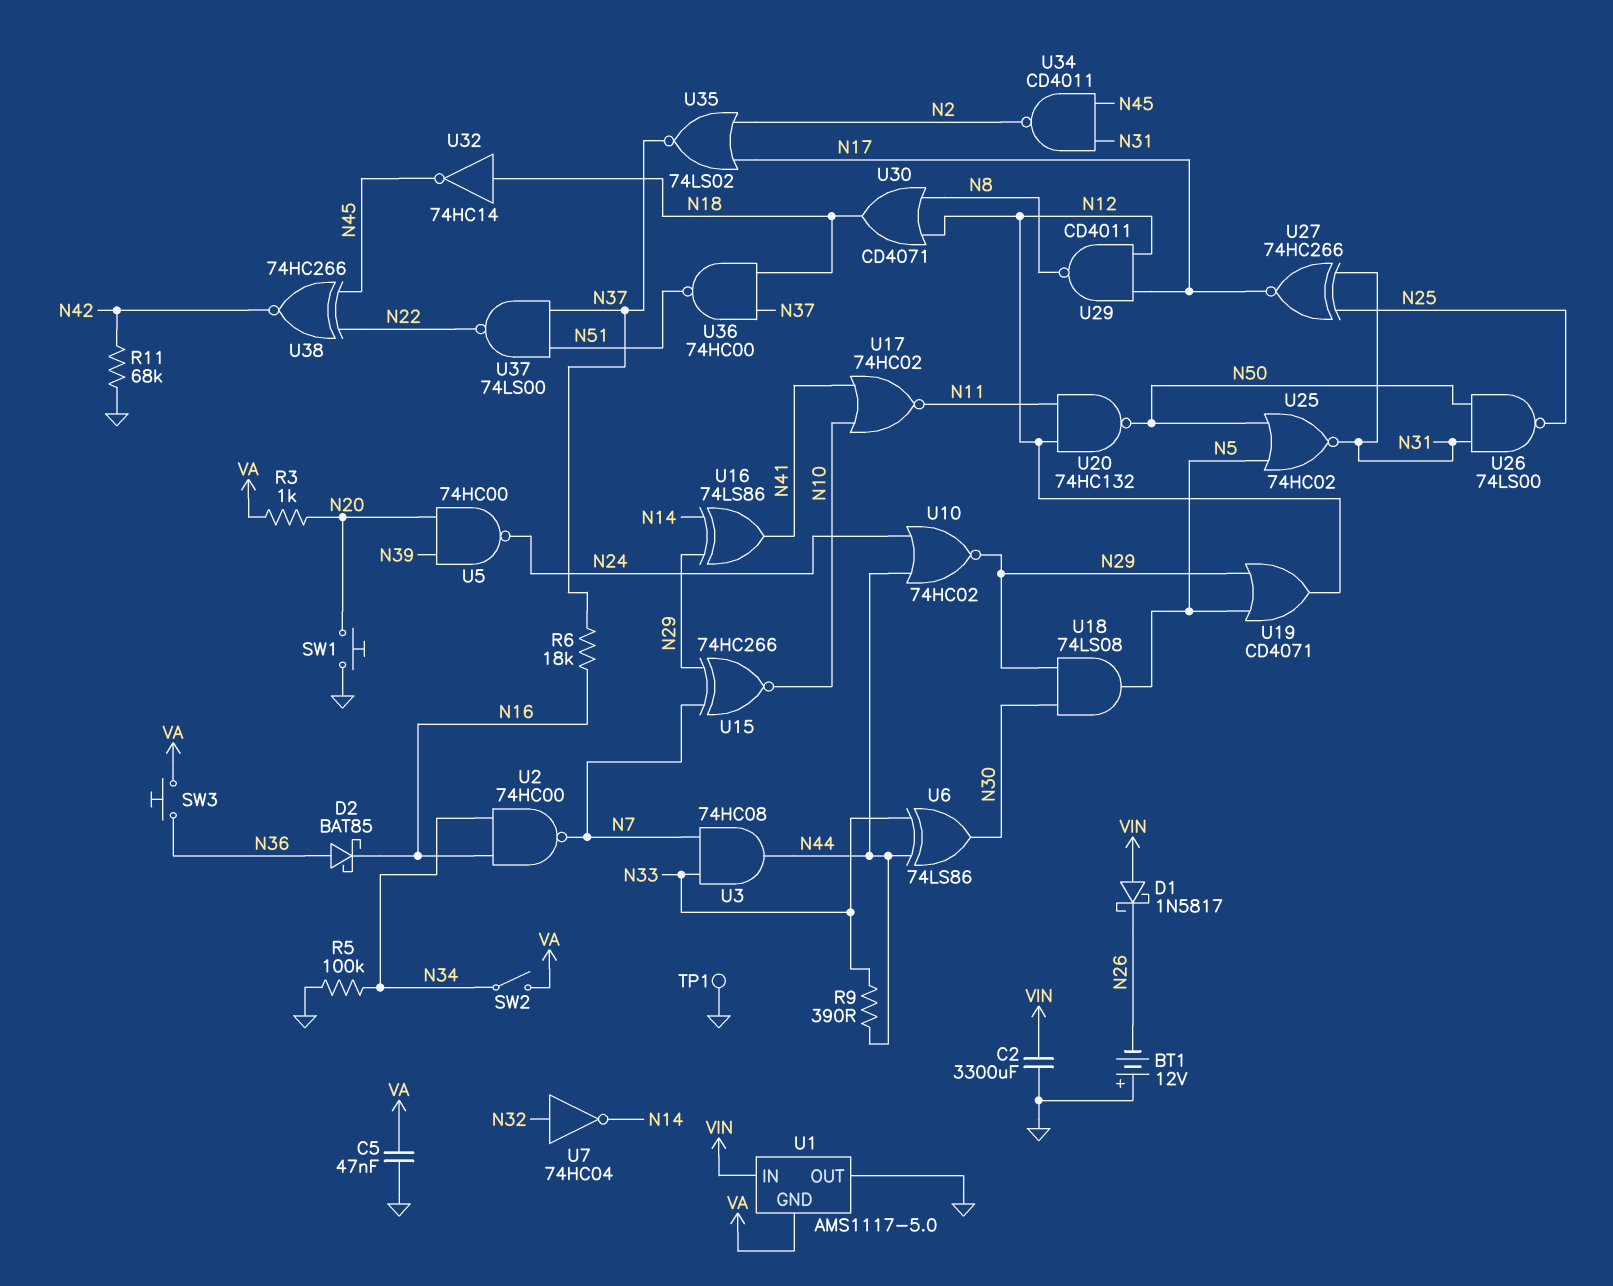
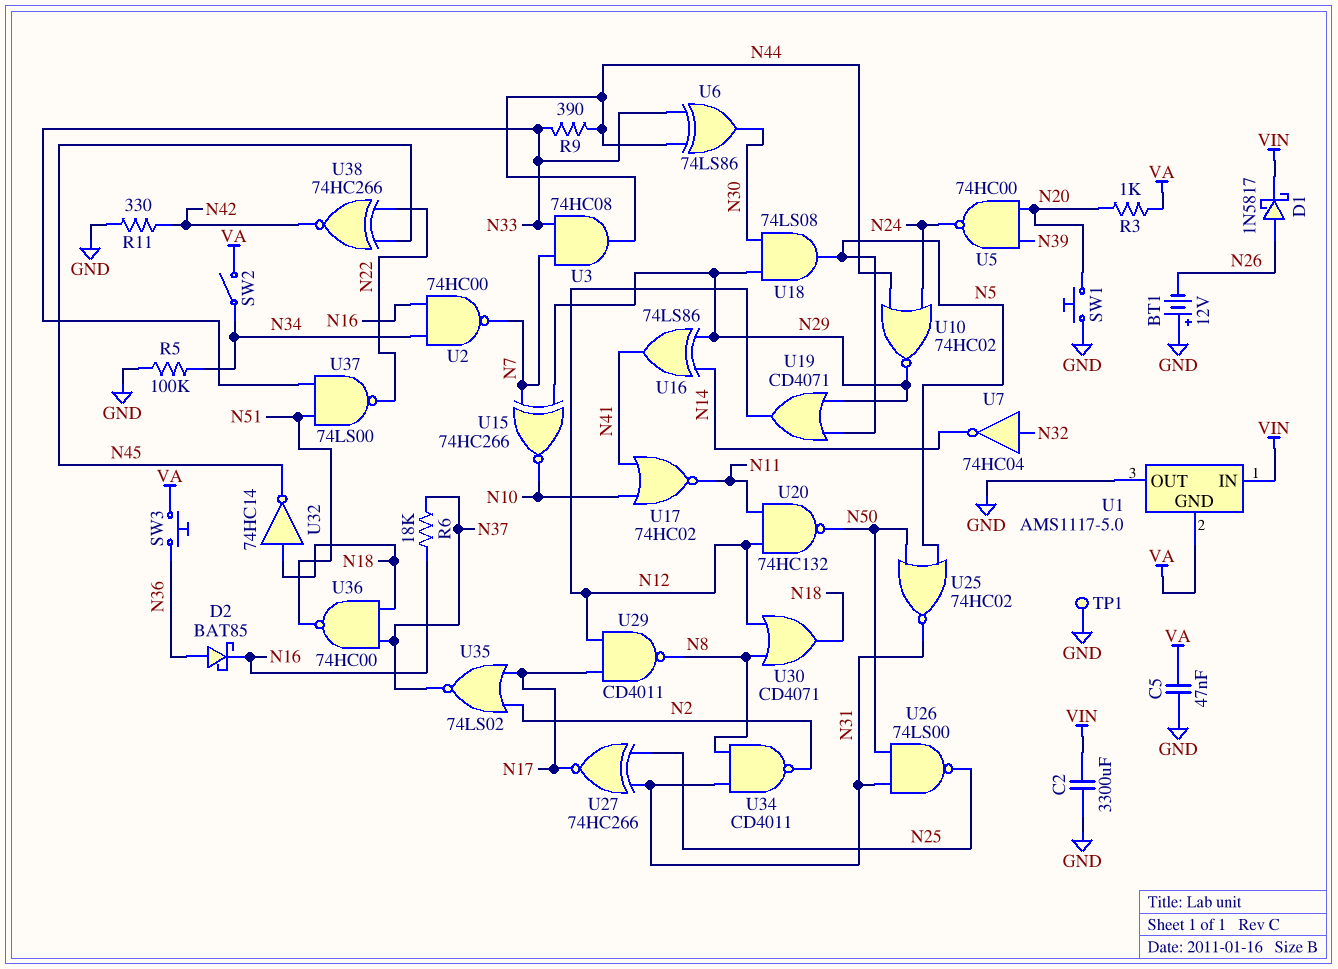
D1: schottky 1N5817 (A VIN, K N26) -> schottky 1N5817 (A N26, K VIN)
R11: 68k (GND, N42) -> 330 (GND, N42)
U34: NAND CD4011 (in N31, in N45, out N2) -> NAND CD4011 (in N8, in N31, out N2)
U37: NAND 74LS00 (in N37, in N51, out N22) -> NAND 74LS00 (in N33, in N51, out N22)

